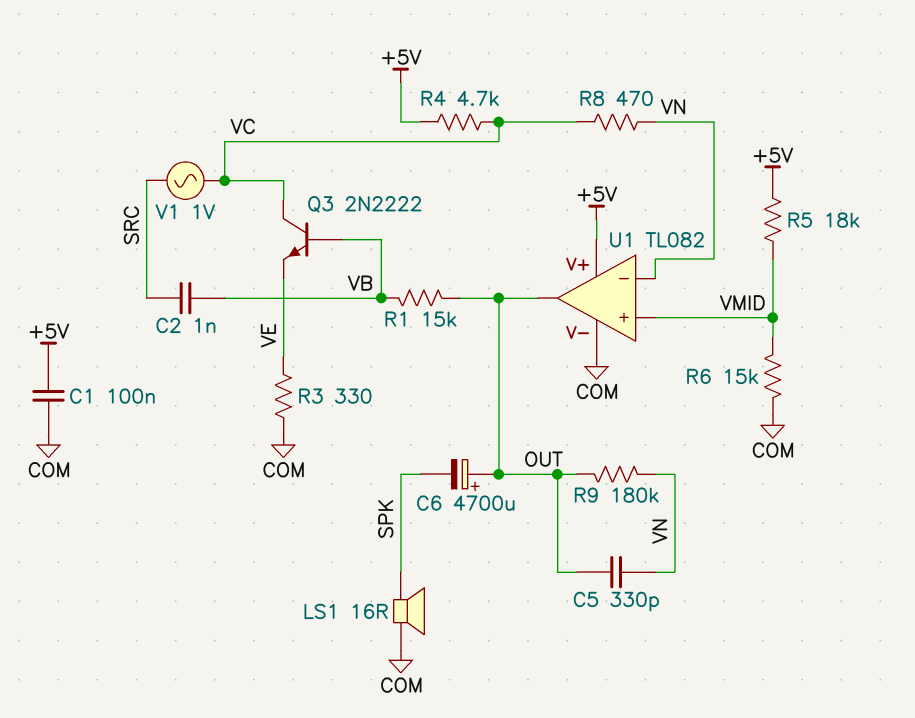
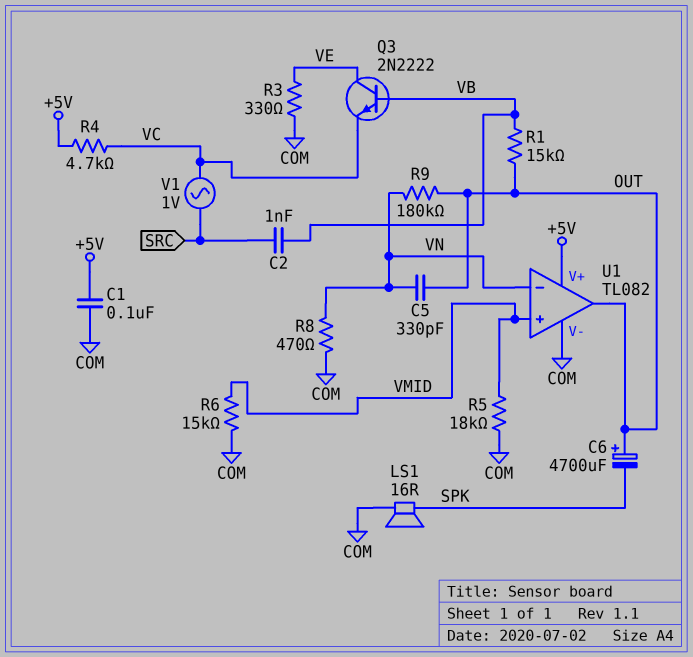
Q3: NPN 2N2222 (B VB, C VC, E VE) -> NPN 2N2222 (B VB, C VE, E VC)
R5: 18k (+5V, VMID) -> 18k (COM, VMID)
R8: 470 (VC, VN) -> 470 (COM, VN)

